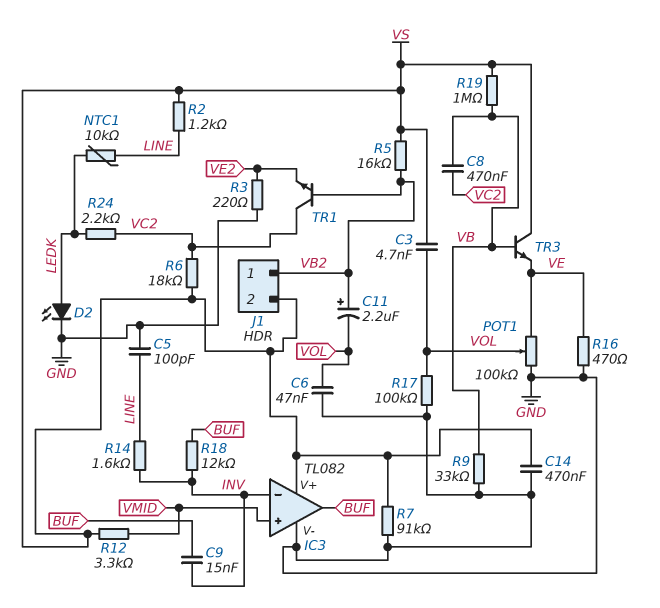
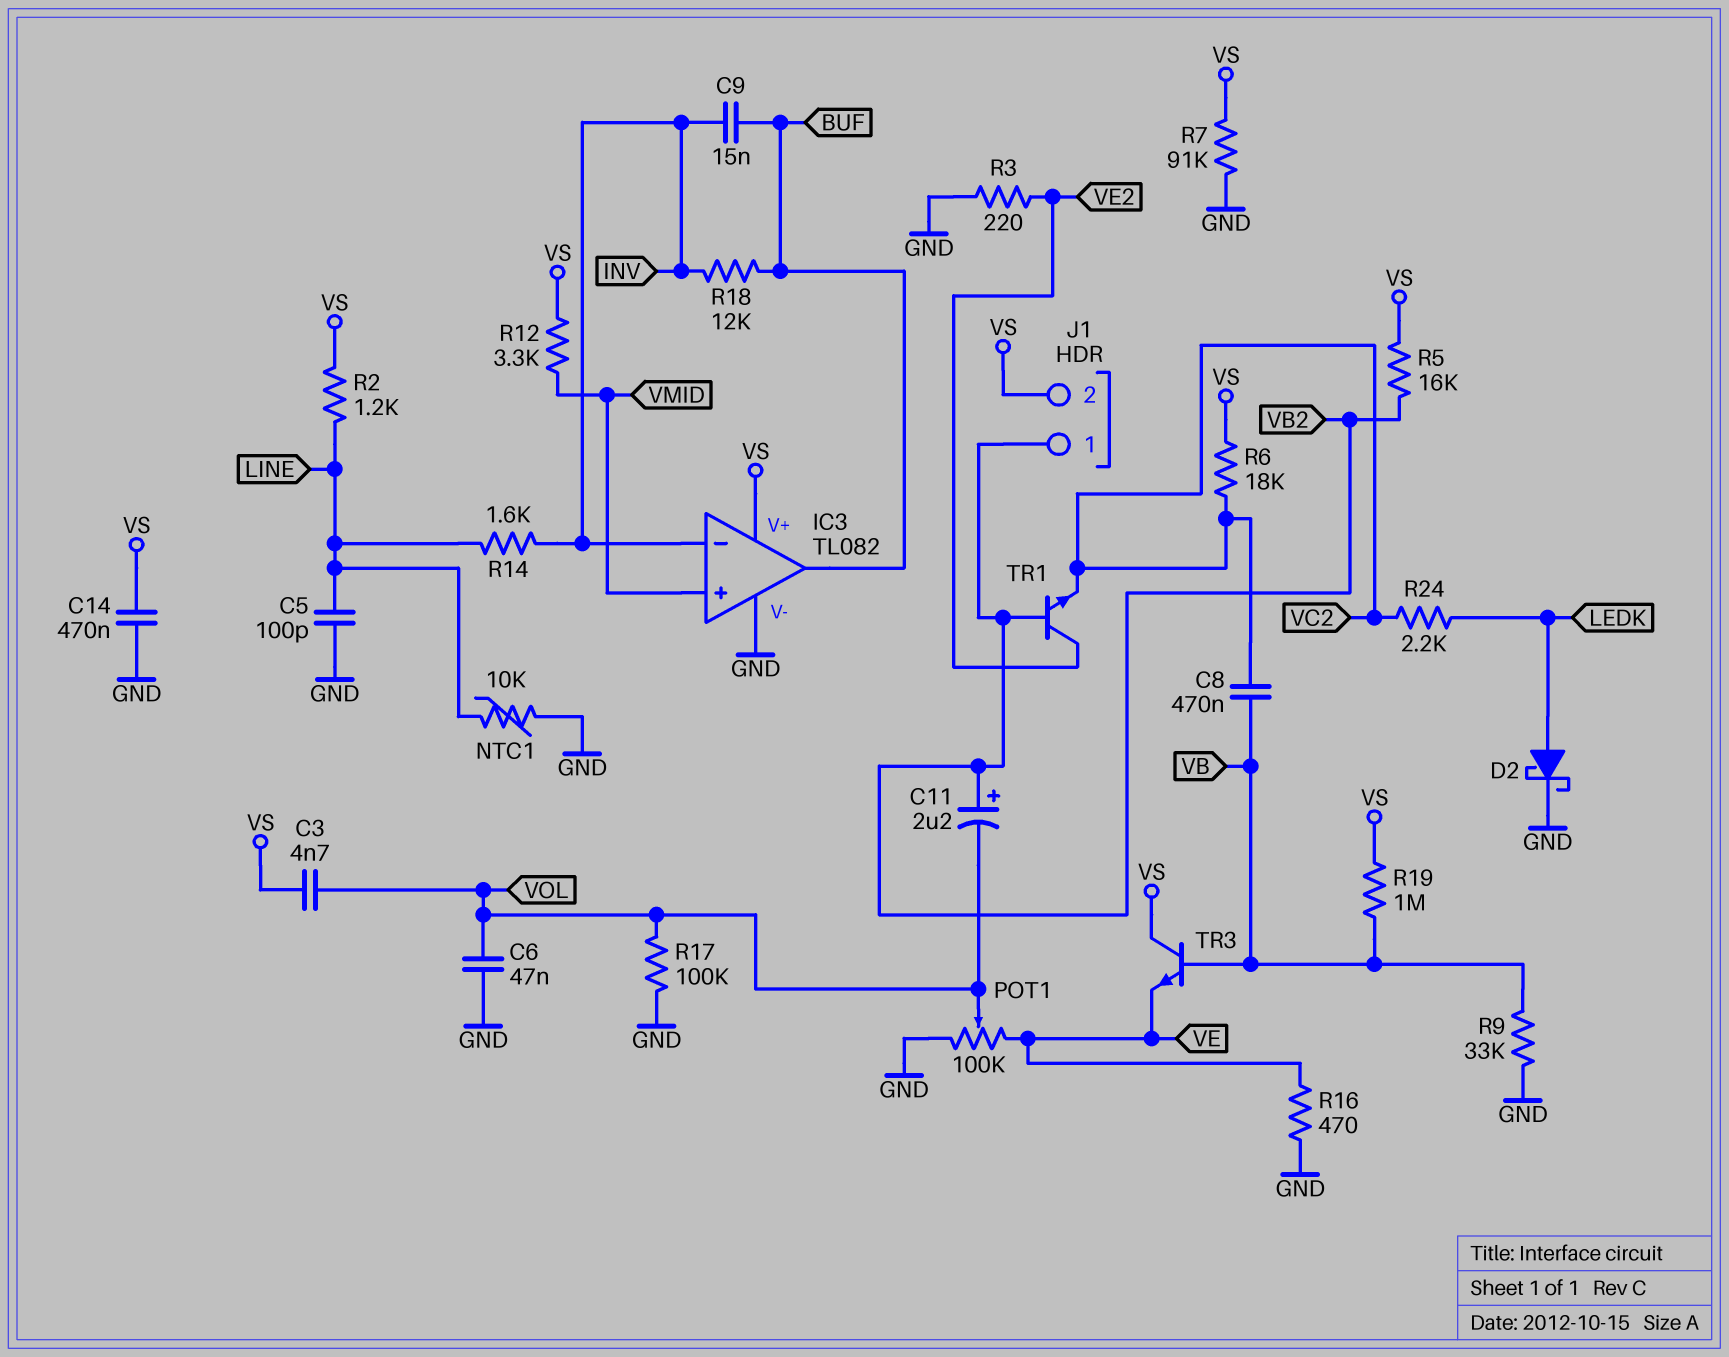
D2: LED (A LEDK, K GND) -> schottky (A LEDK, K GND)
NTC1: 10k (LEDK, LINE) -> 10k (GND, LINE)
TR1: NPN (B VB2, C VC2, E VE2) -> NPN (B VB2, C VE2, E VC2)

